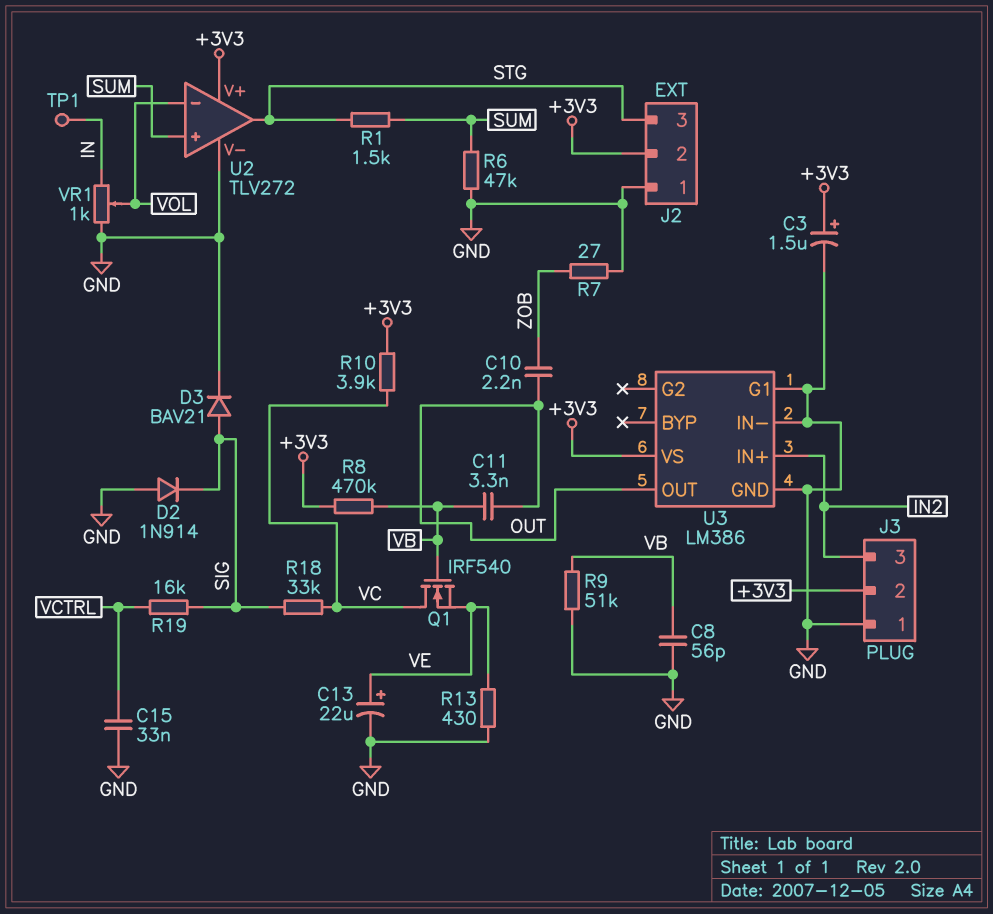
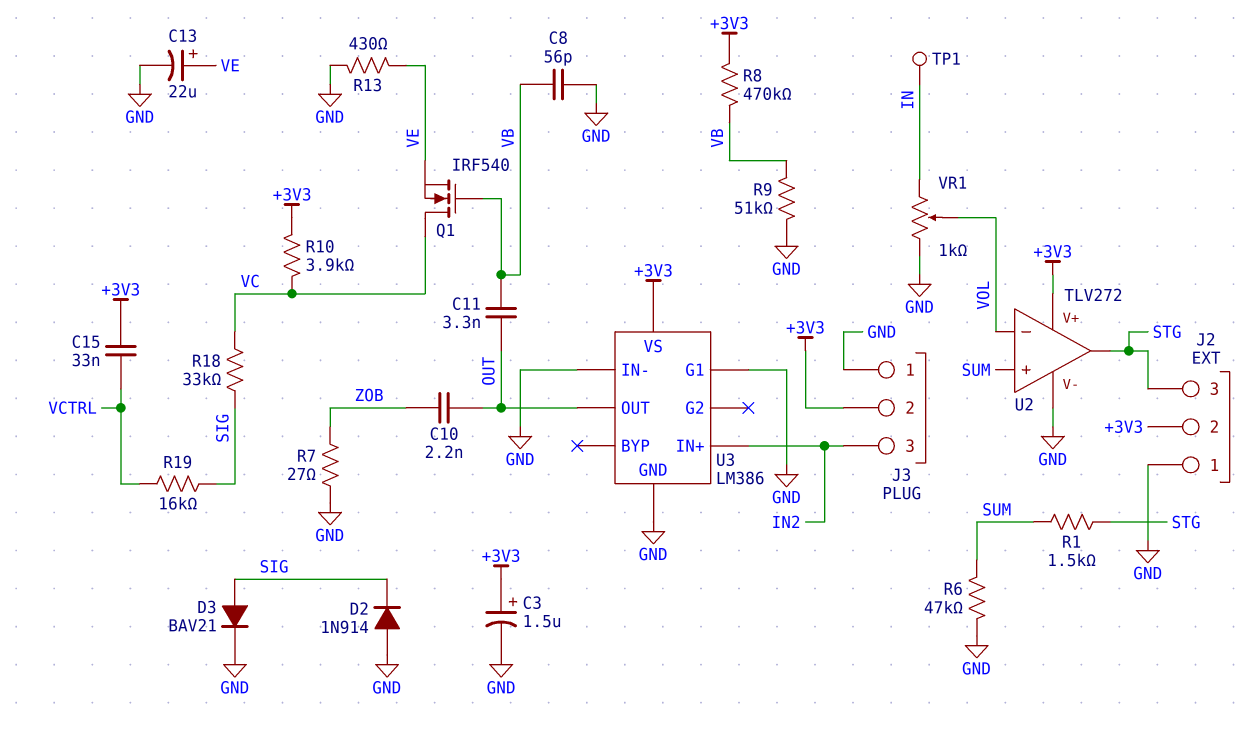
C15: 33nF (GND, VCTRL) -> 33nF (+3V3, VCTRL)

